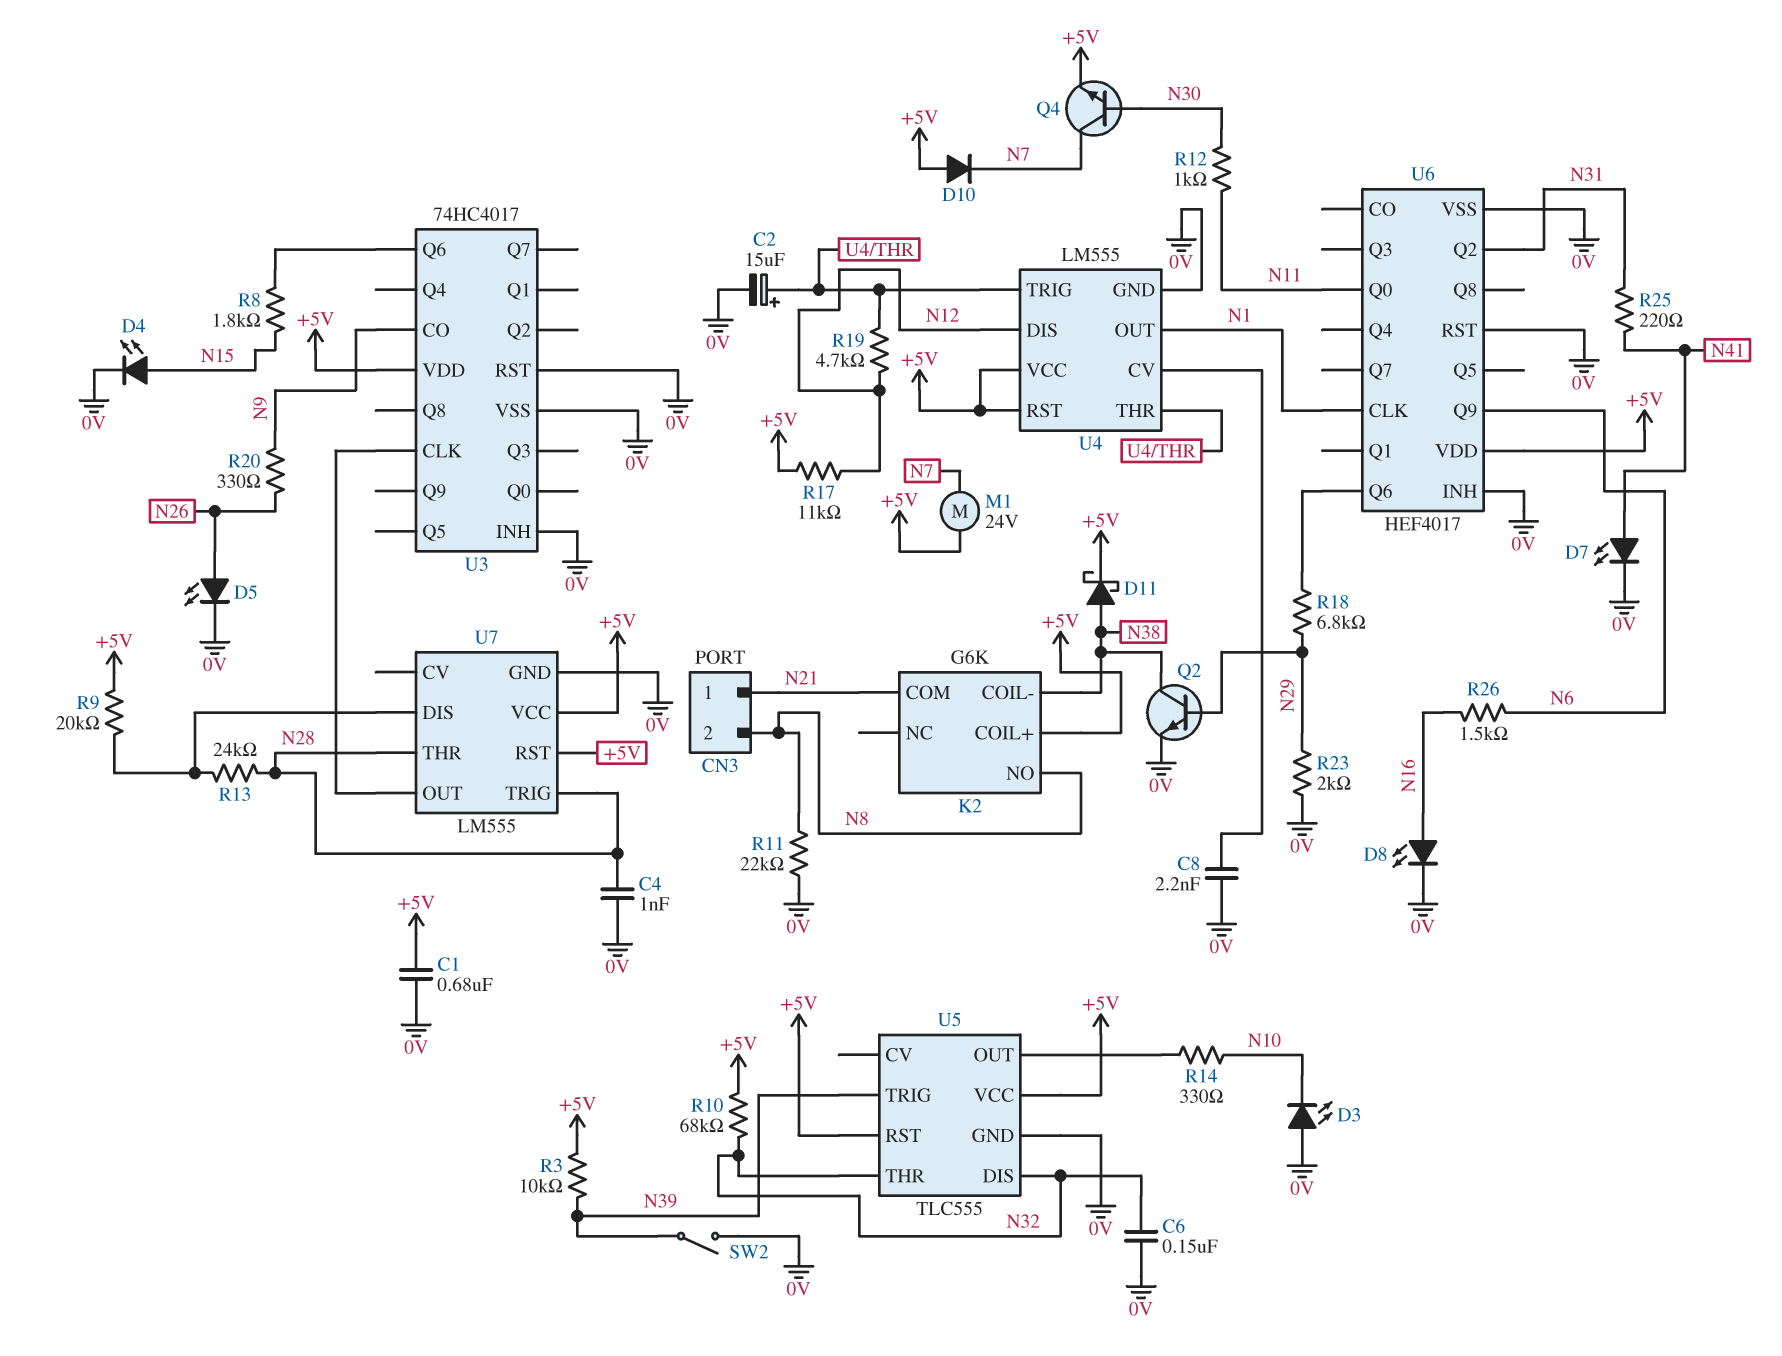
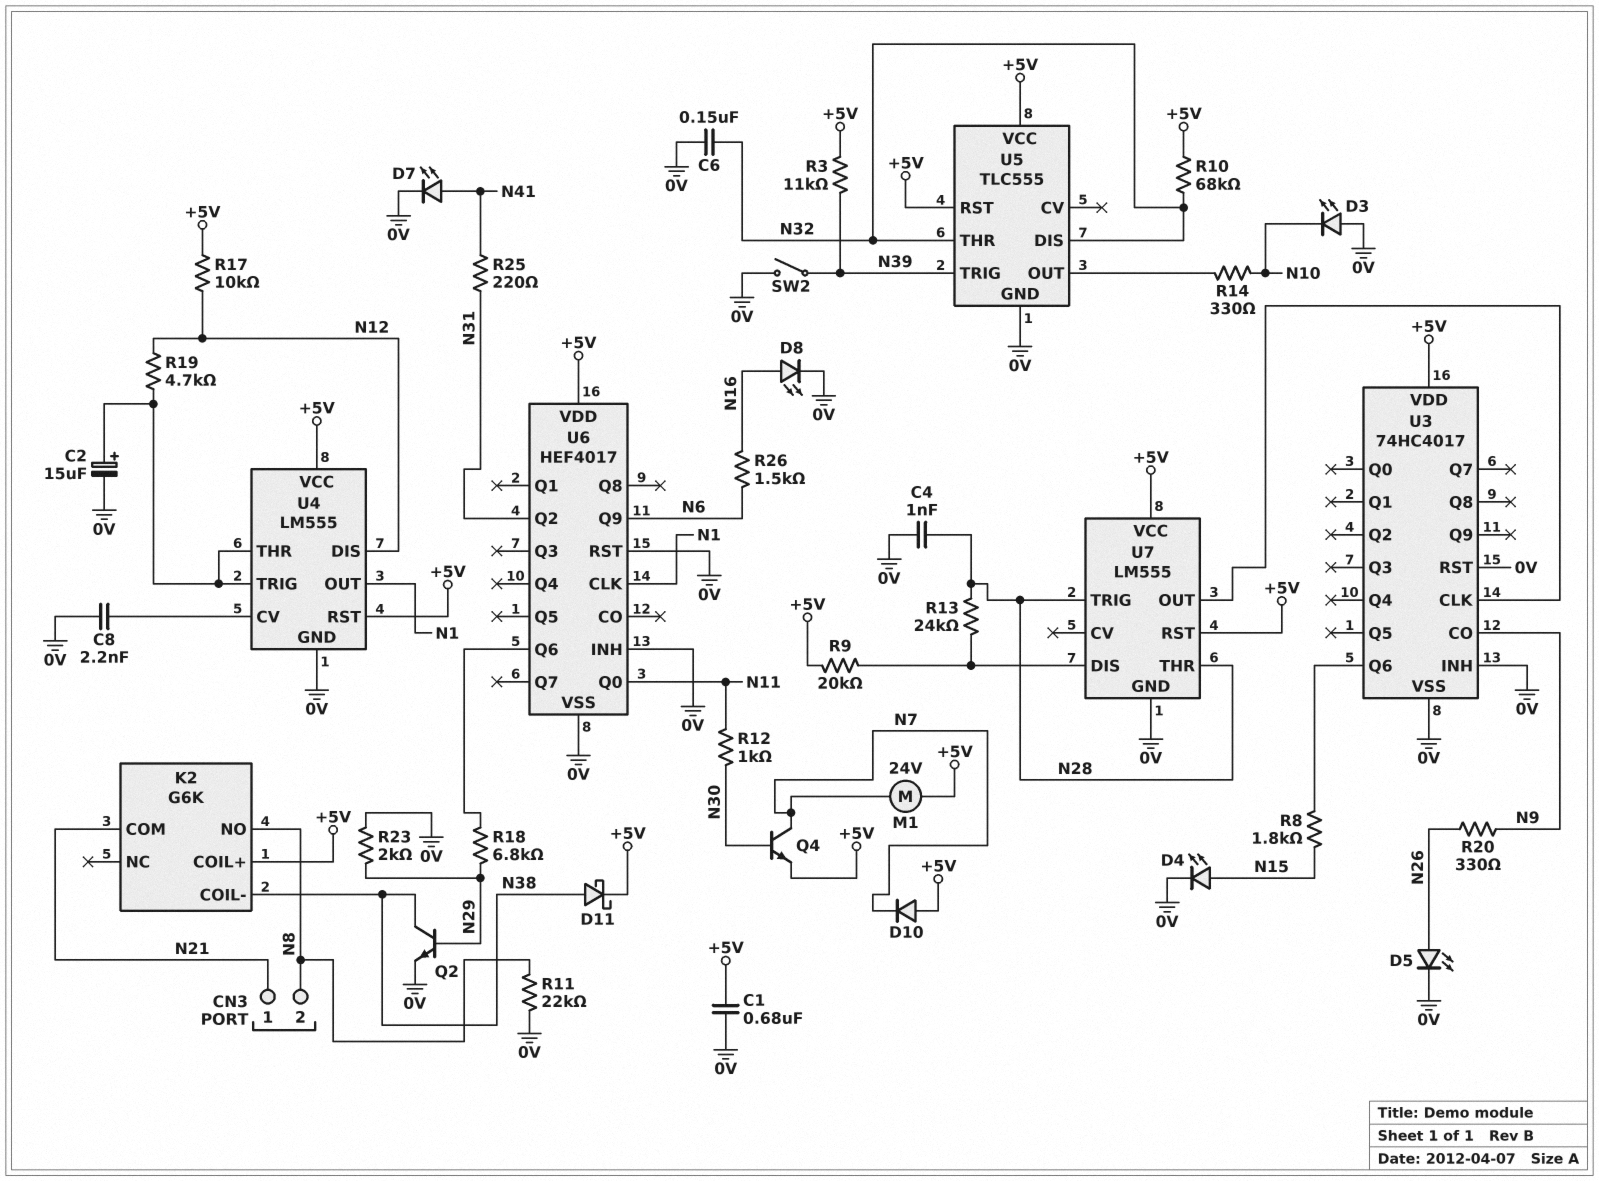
R3: 10k (+5V, N39) -> 11k (+5V, N39)
R17: 11k (+5V, N12) -> 10k (+5V, N12)

